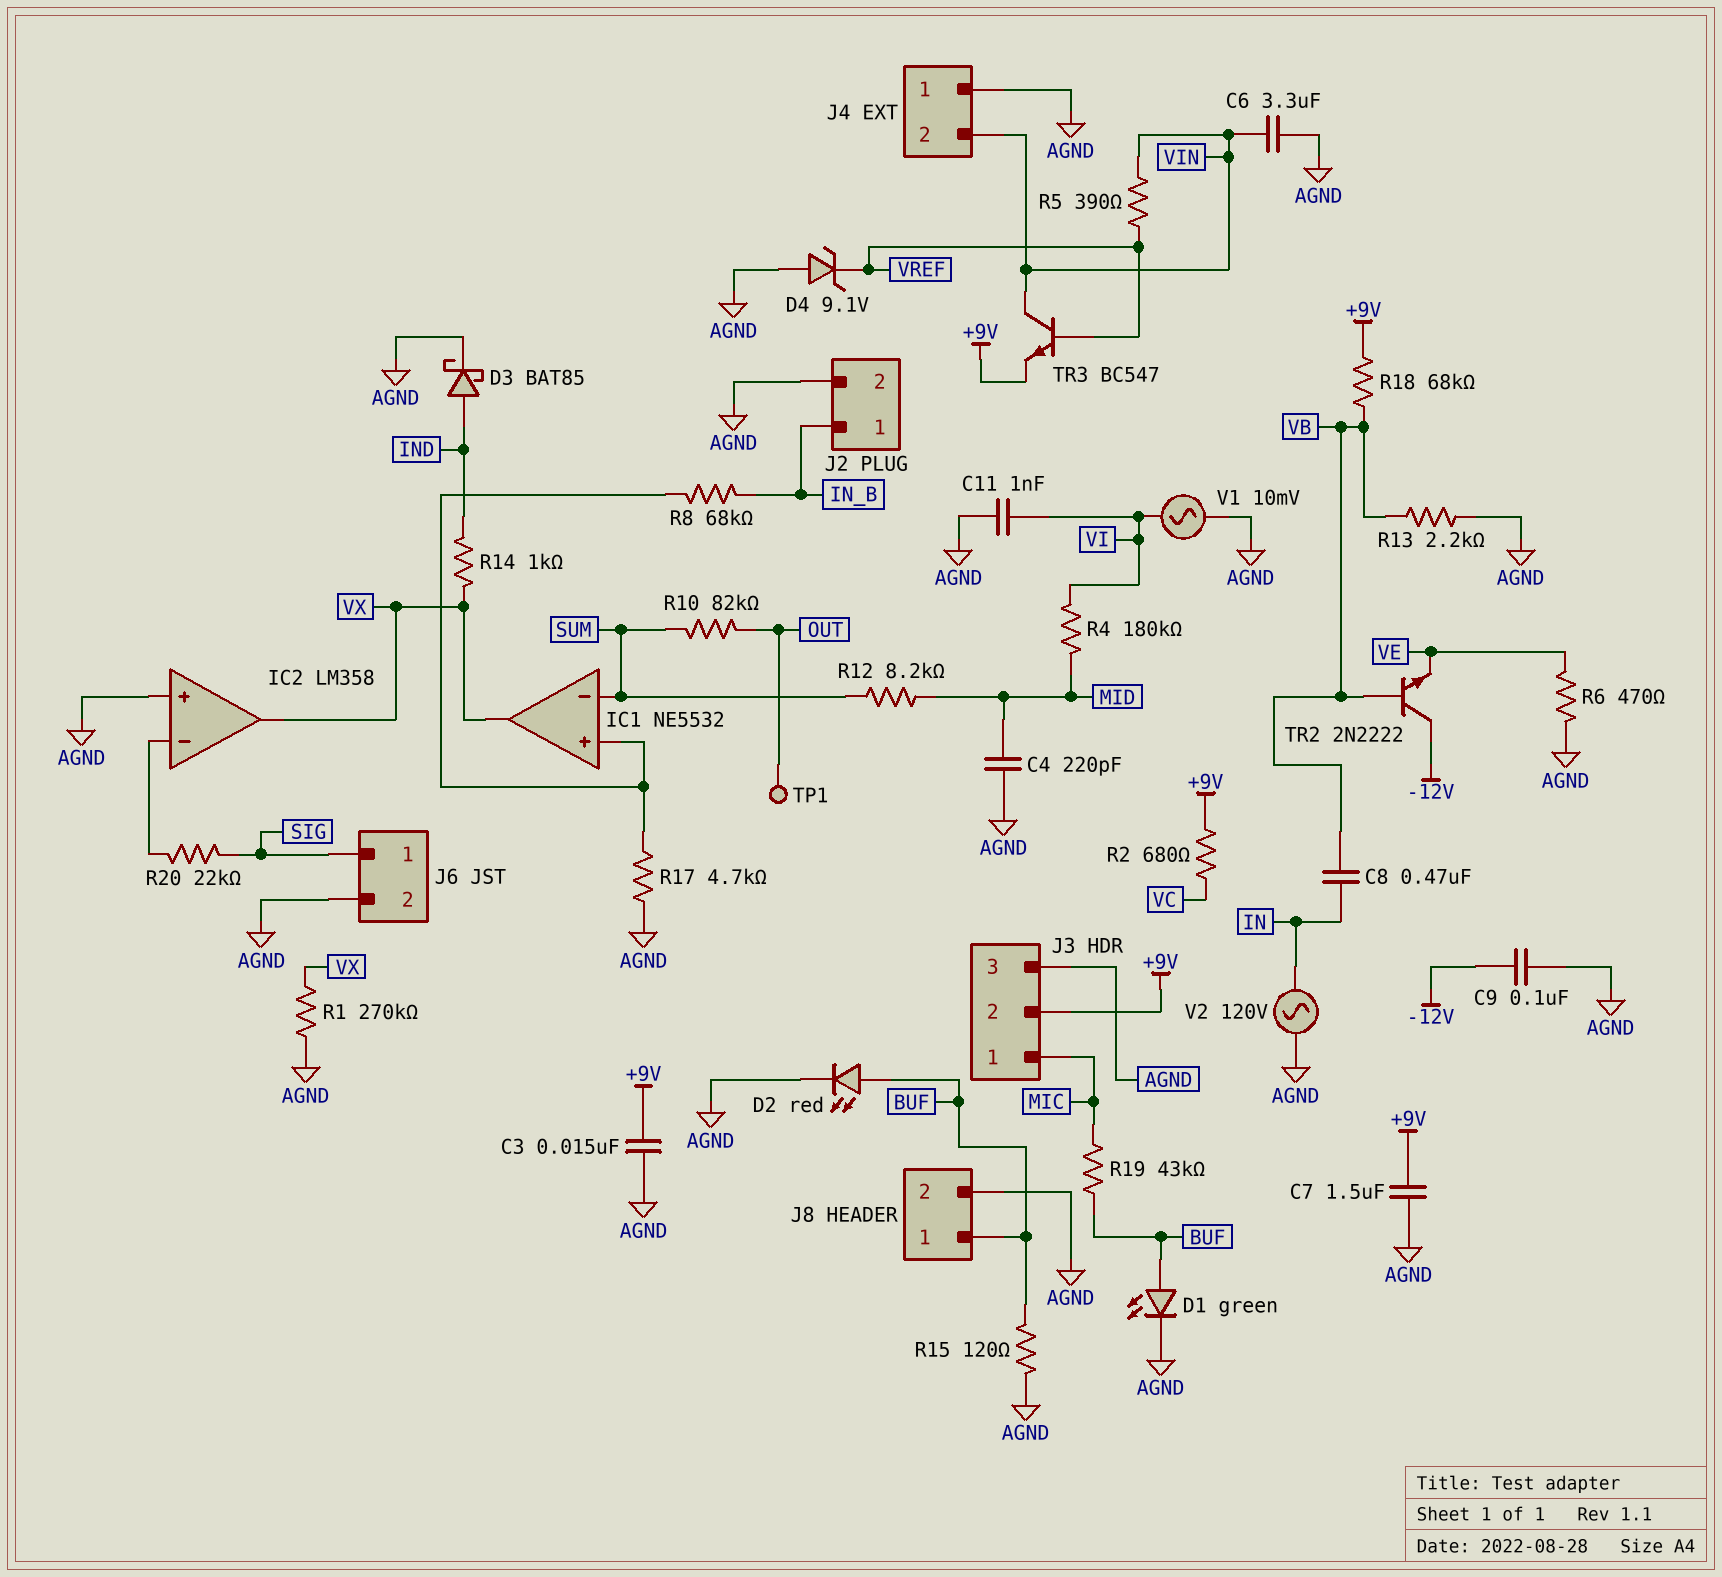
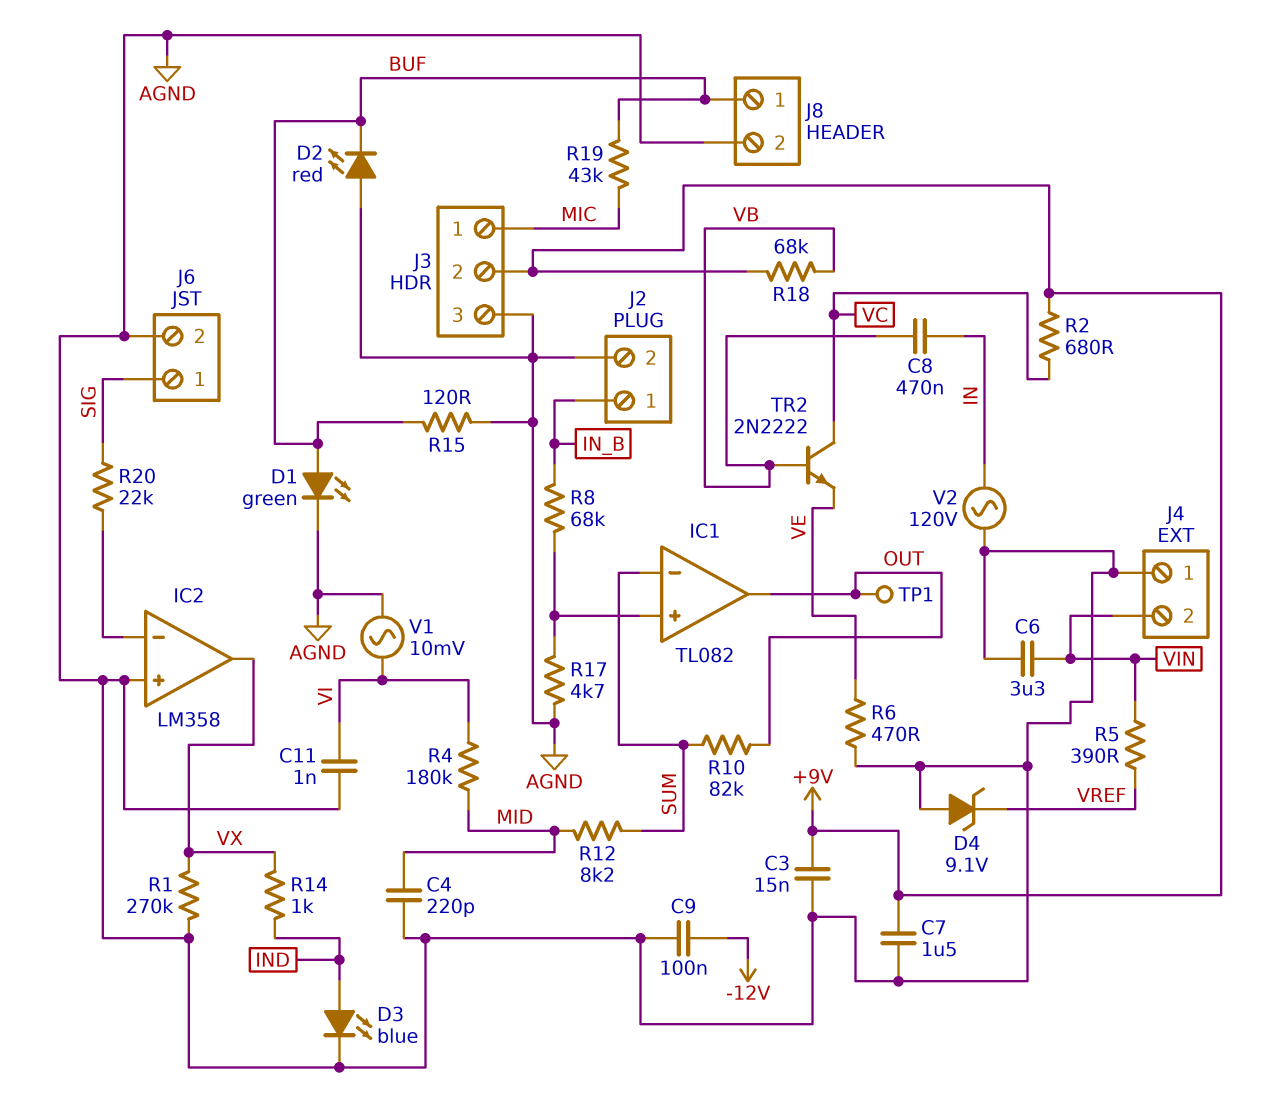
D2: LED red (A BUF, K AGND) -> LED red (A AGND, K BUF)
D3: schottky BAT85 (A IND, K AGND) -> LED blue (A IND, K AGND)
IC1: NE5532 -> TL082
IC1 pin out: VX -> OUT
R13: 2.2k (AGND, VB) -> none
TR2: NPN 2N2222 (B VB, C -12V, E VE) -> NPN 2N2222 (B VB, C VC, E VE)
TR3: NPN BC547 (B VREF, C VIN, E +9V) -> none

